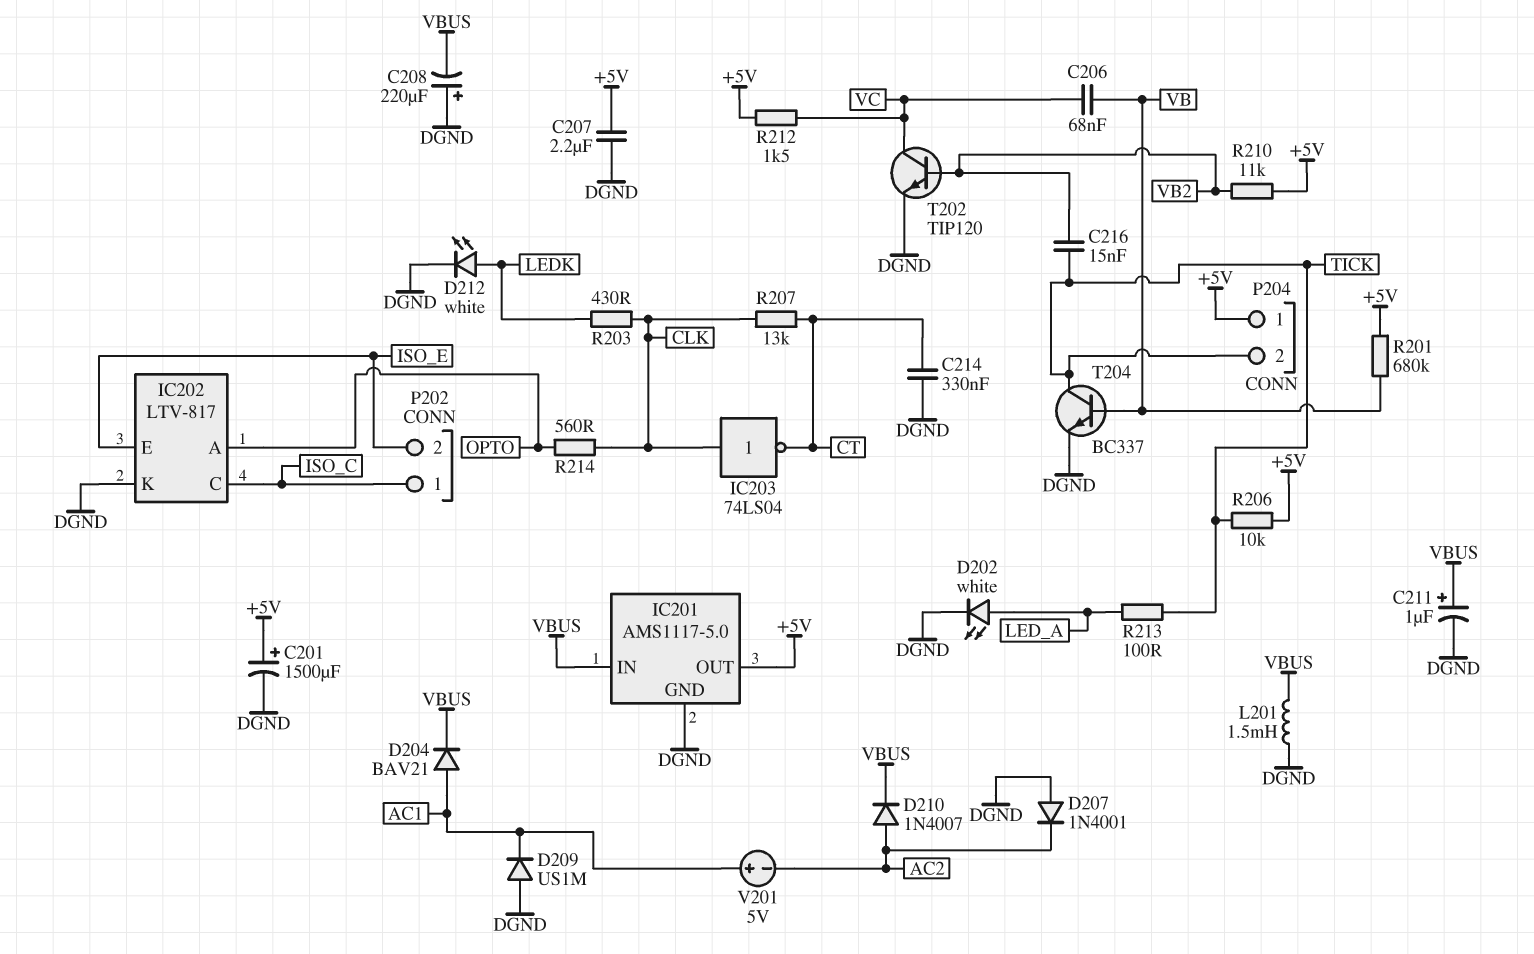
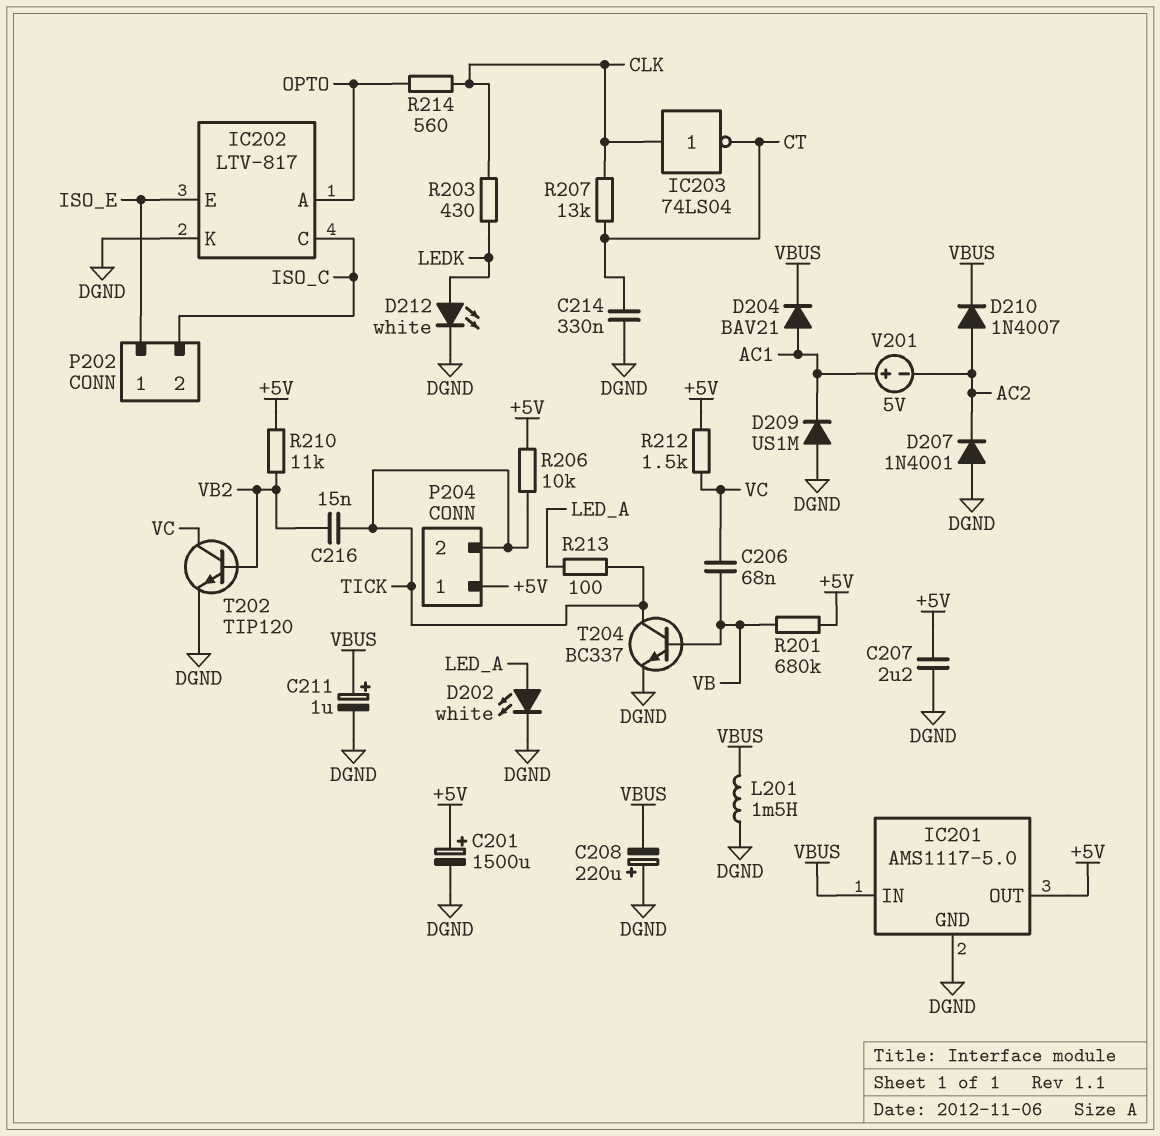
P202 pin 1: ISO_C -> ISO_E
P202 pin 2: ISO_E -> ISO_C

